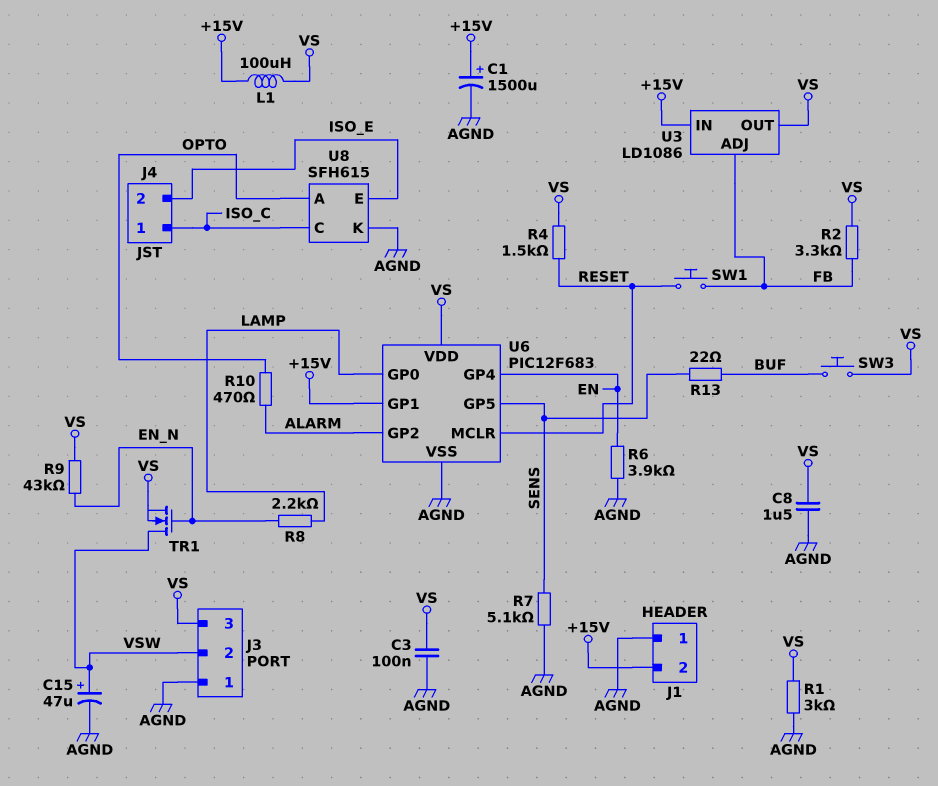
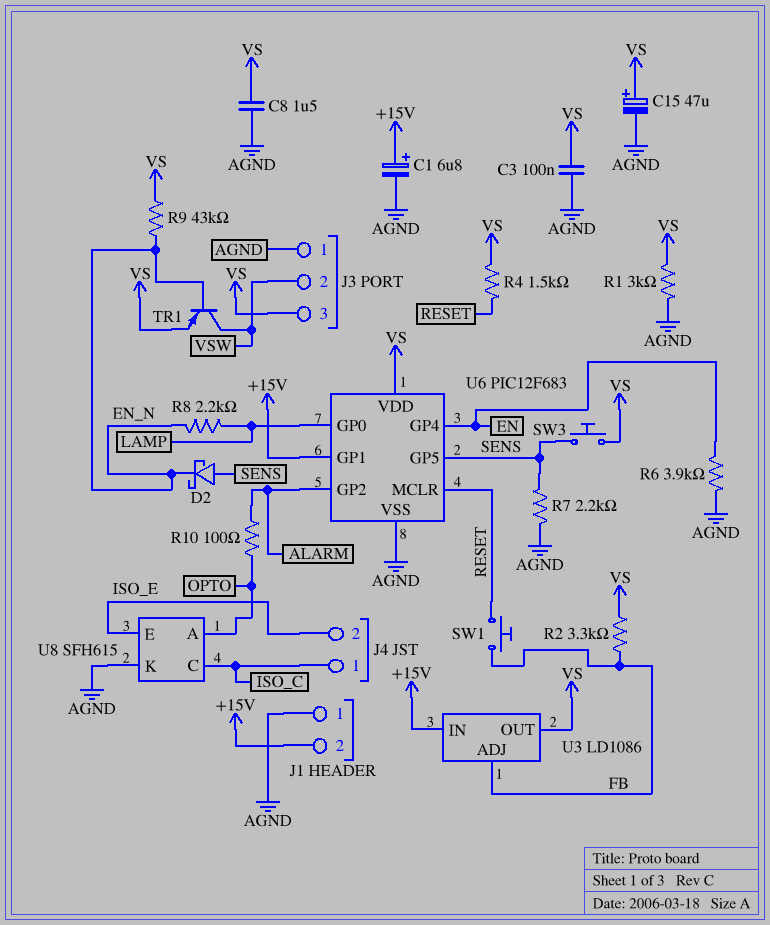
C1: 1500uF (plus +15V, minus AGND) -> 6.8uF (plus +15V, minus AGND)
C15: 47uF (plus VSW, minus AGND) -> 47uF (plus VS, minus AGND)
D2: none -> schottky (A SENS, K EN_N)
L1: 100uH (+15V, VS) -> none
R7: 5.1k (AGND, SENS) -> 2.2k (AGND, SENS)
R10: 470 (ALARM, OPTO) -> 100 (ALARM, OPTO)
R13: 22 (BUF, SENS) -> none
SW3: button (BUF, VS) -> button (SENS, VS)
TR1: NMOS (G EN_N, D VSW, S VS) -> PNP (B EN_N, C VSW, E VS)

